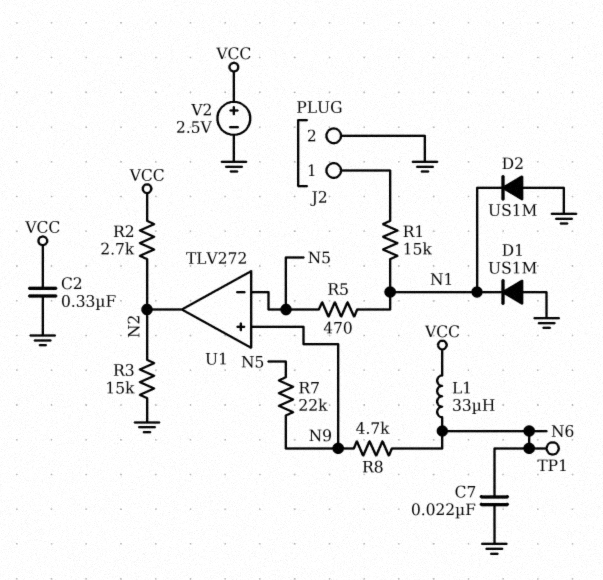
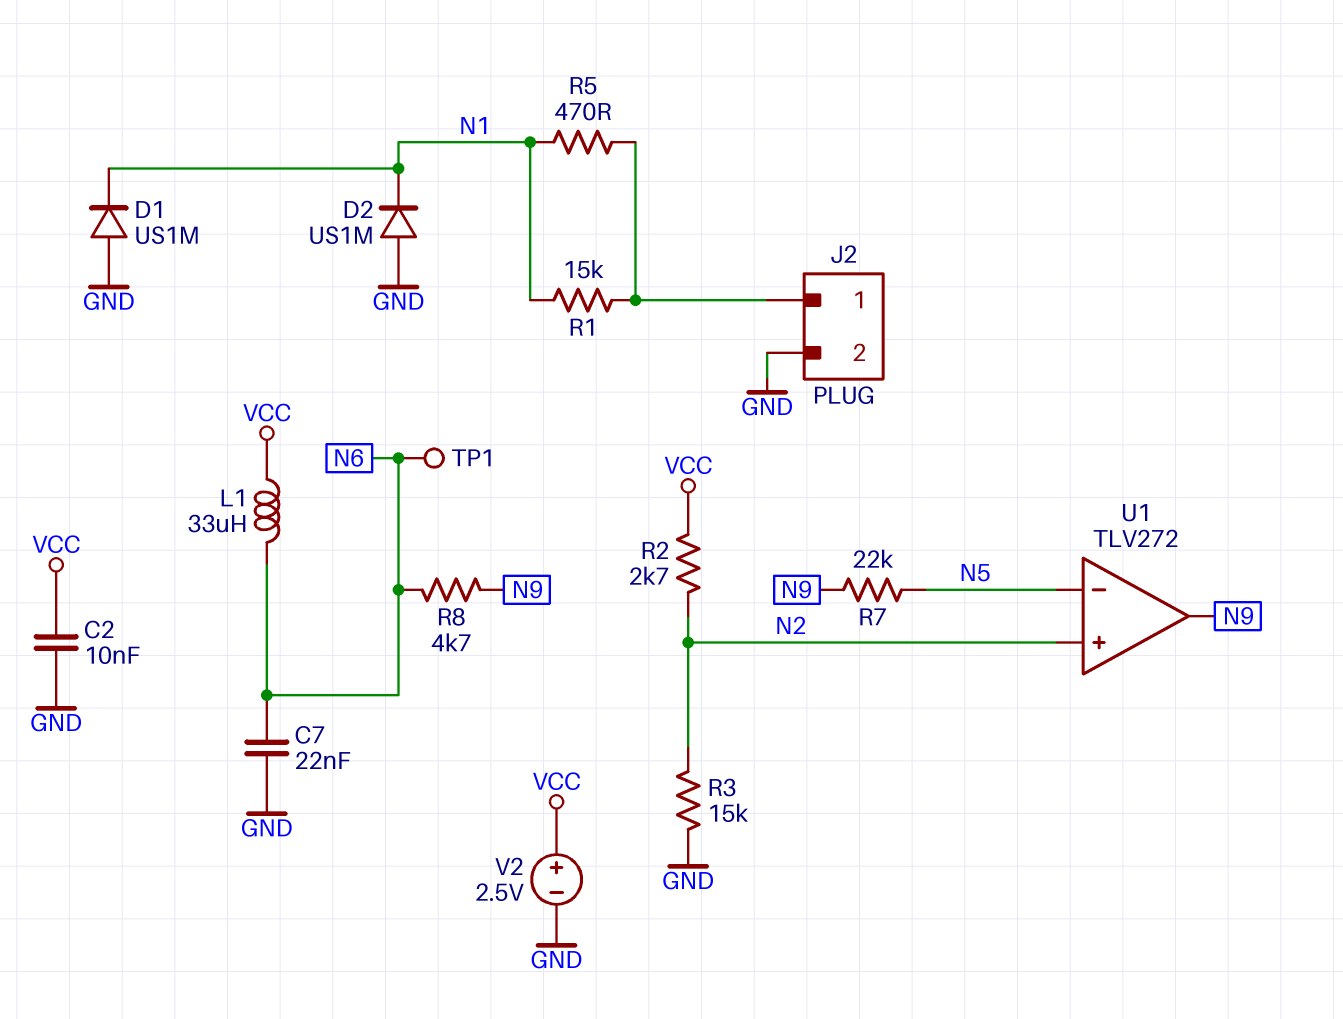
C2: 330nF (GND, VCC) -> 10nF (GND, VCC)
R5: 470 (N1, N5) -> 470 (J2/1, N1)
U1 pin in+: N9 -> N2
U1 pin out: N2 -> N9

